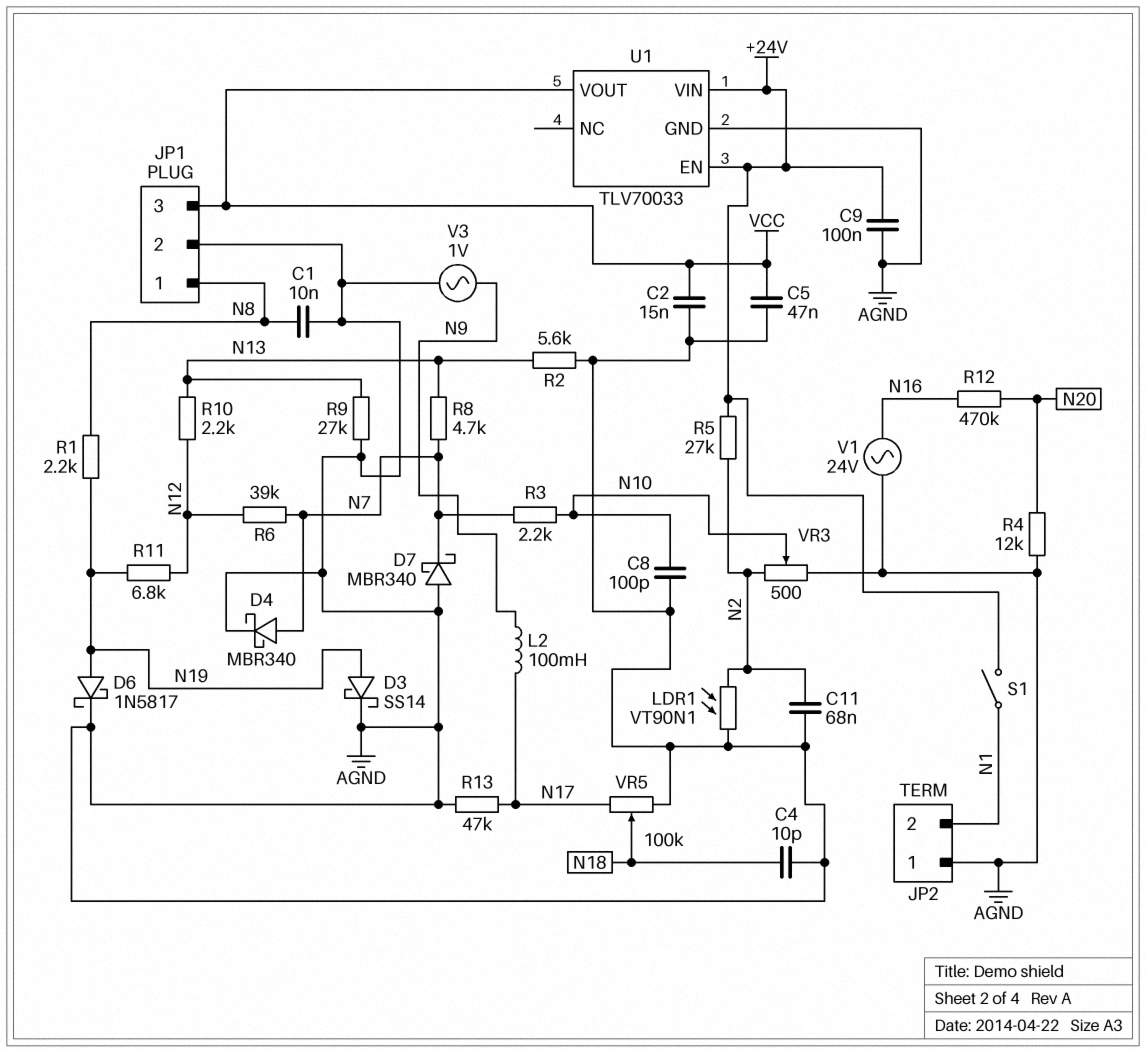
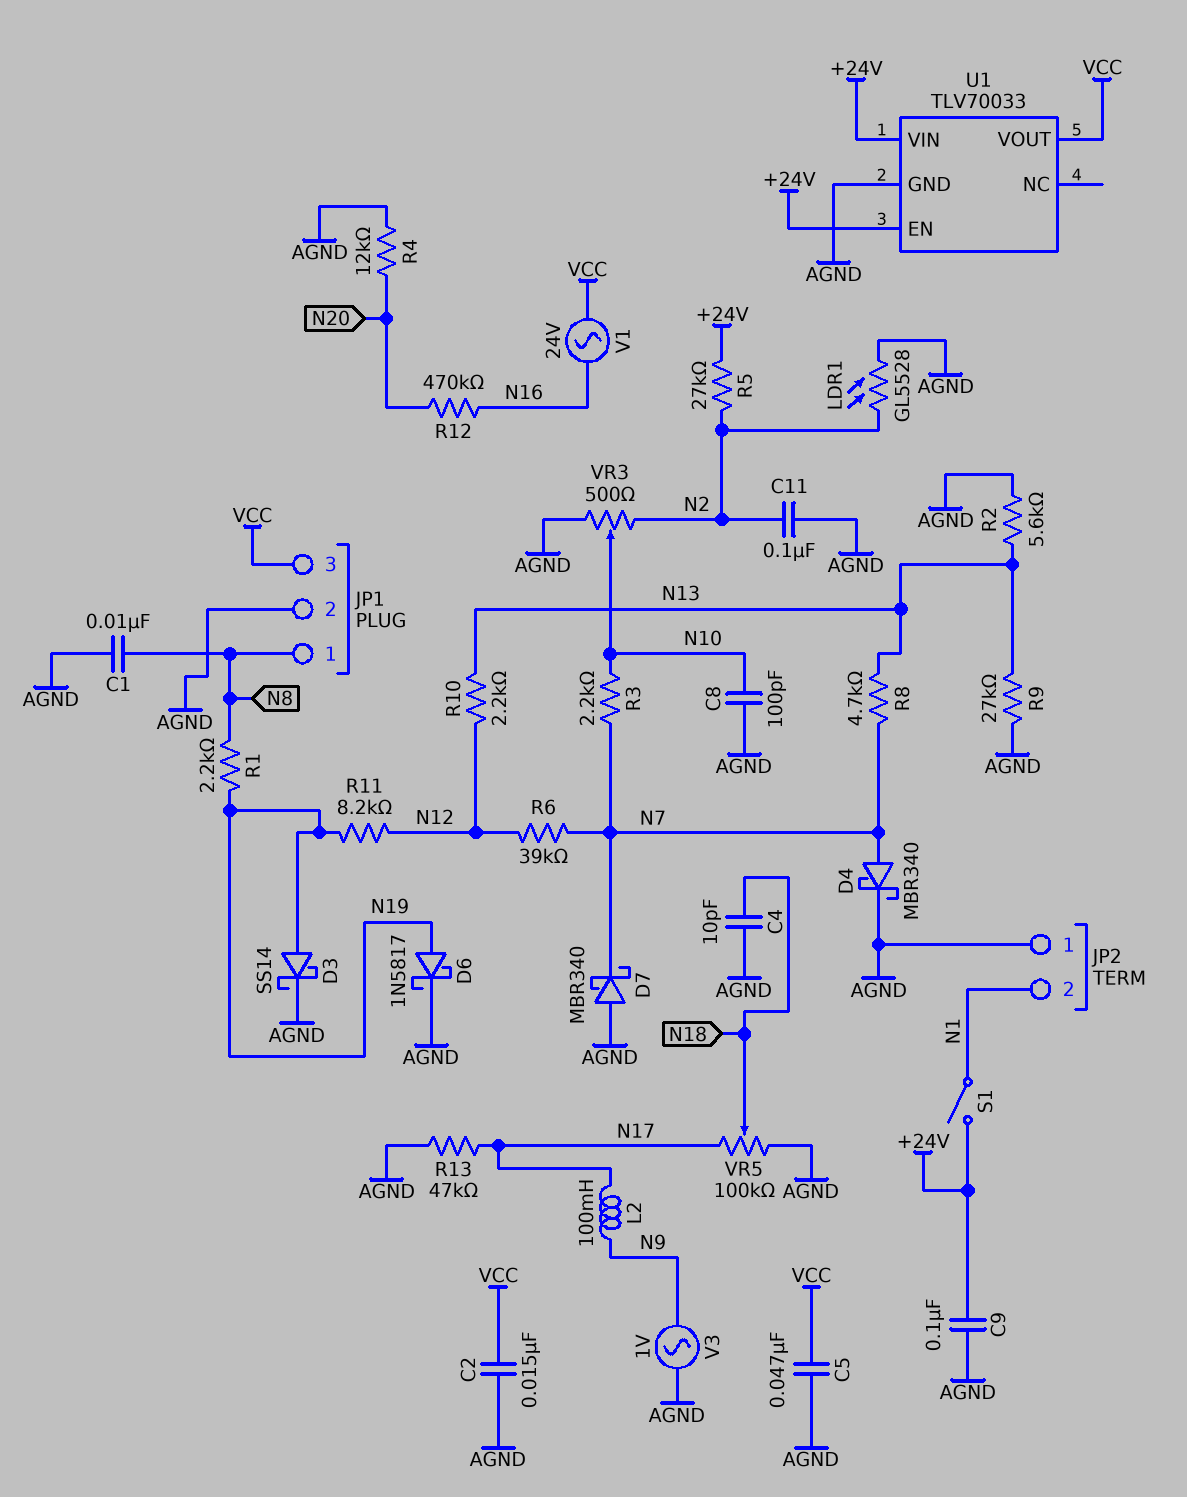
C11: 68nF (AGND, N2) -> 100nF (AGND, N2)
LDR1: VT90N1 (AGND, N2) -> GL5528 (AGND, N2)
R11: 6.8k (N12, N19) -> 8.2k (N12, N19)
V1: AC 24V (AGND, N16) -> AC 24V (N16, VCC)

